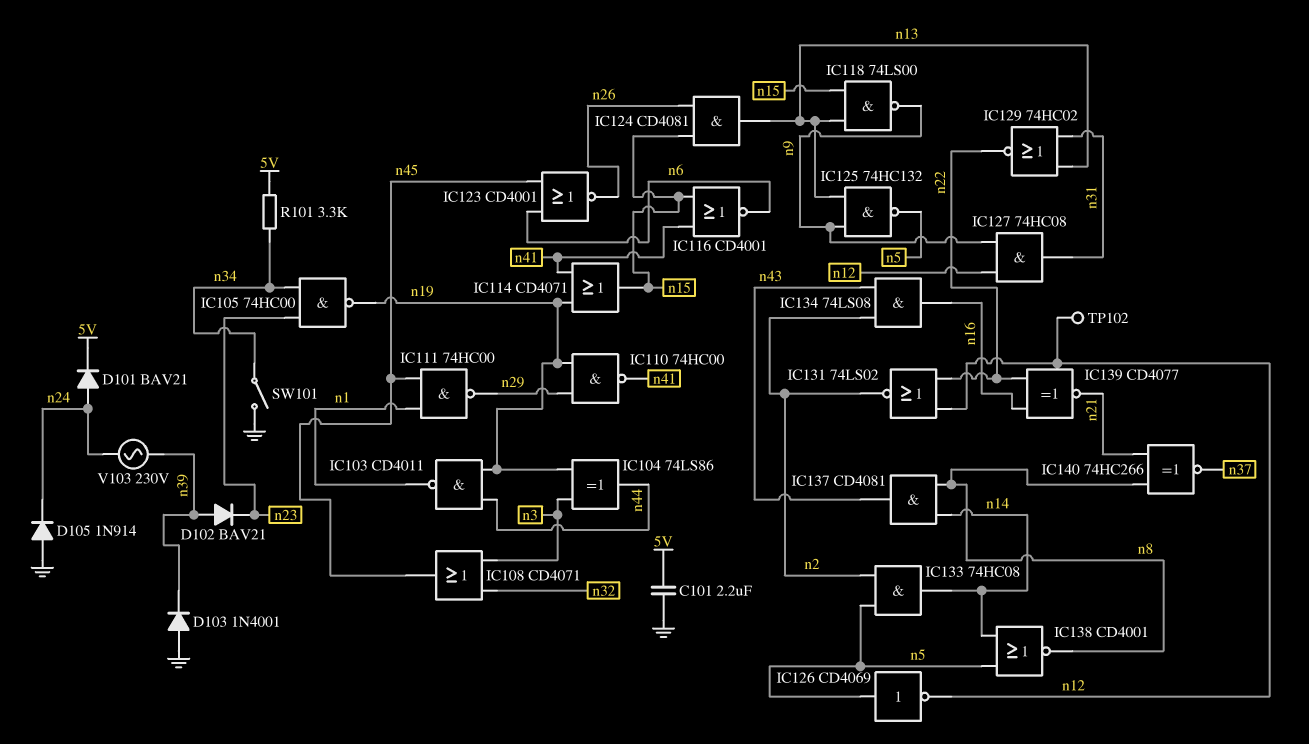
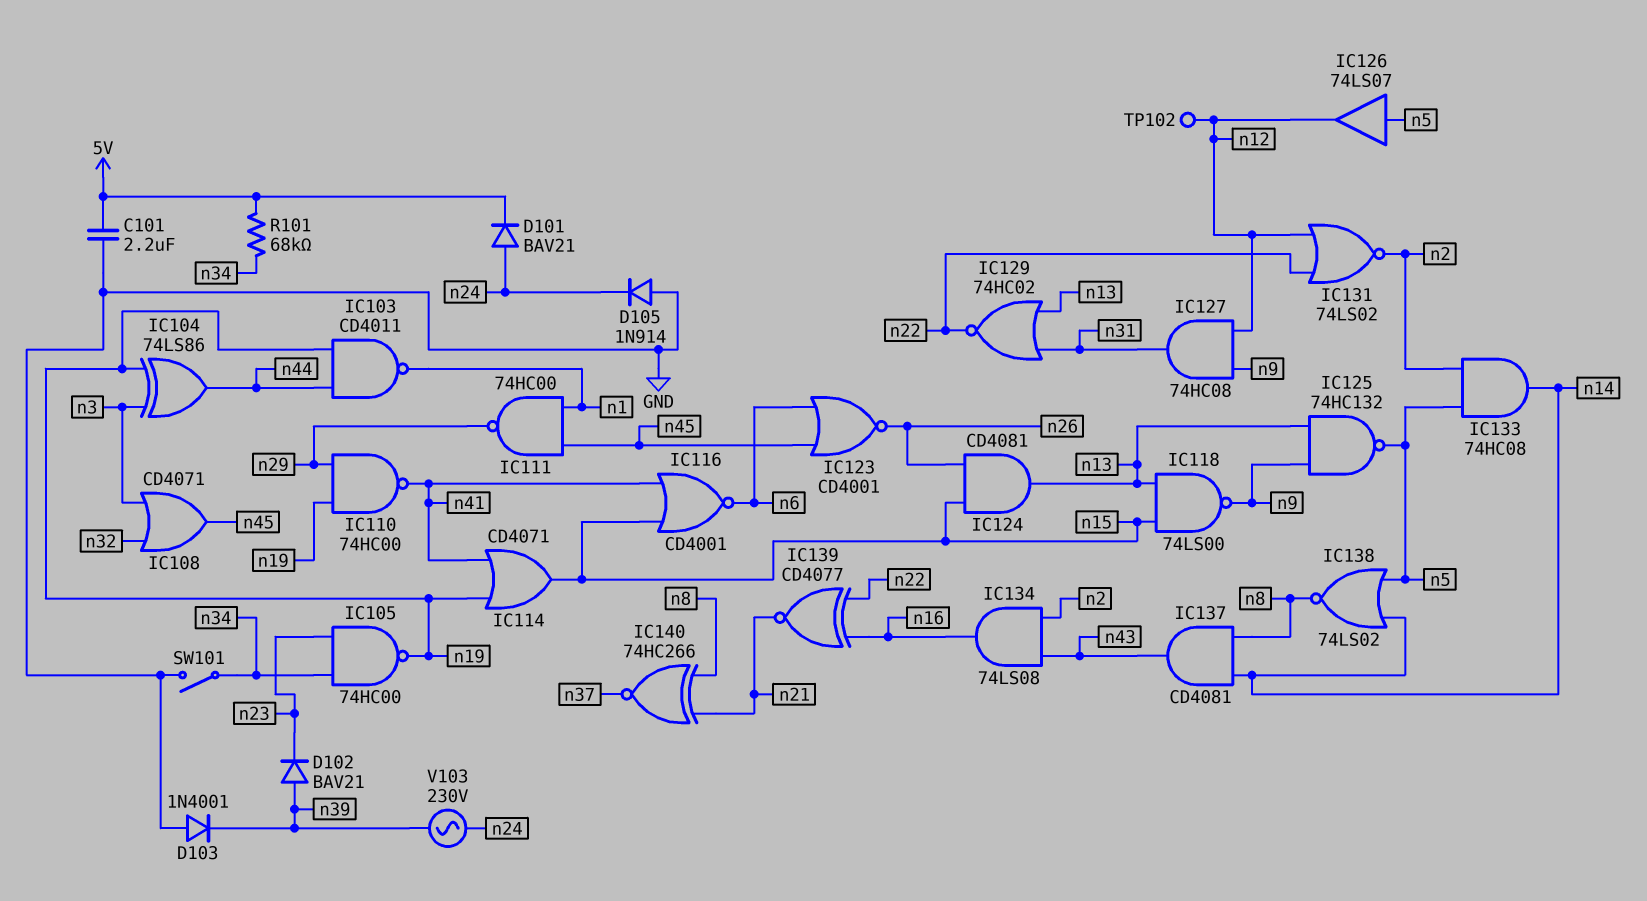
IC126: NOT CD4069 (in n5, out n12) -> buffer 74LS07 (in n5, out n12)
IC138: NOR CD4001 (in n5, in n14, out n8) -> NOR 74LS02 (in n5, in n14, out n8)
R101: 3.3k (5V, n34) -> 68k (5V, n34)

